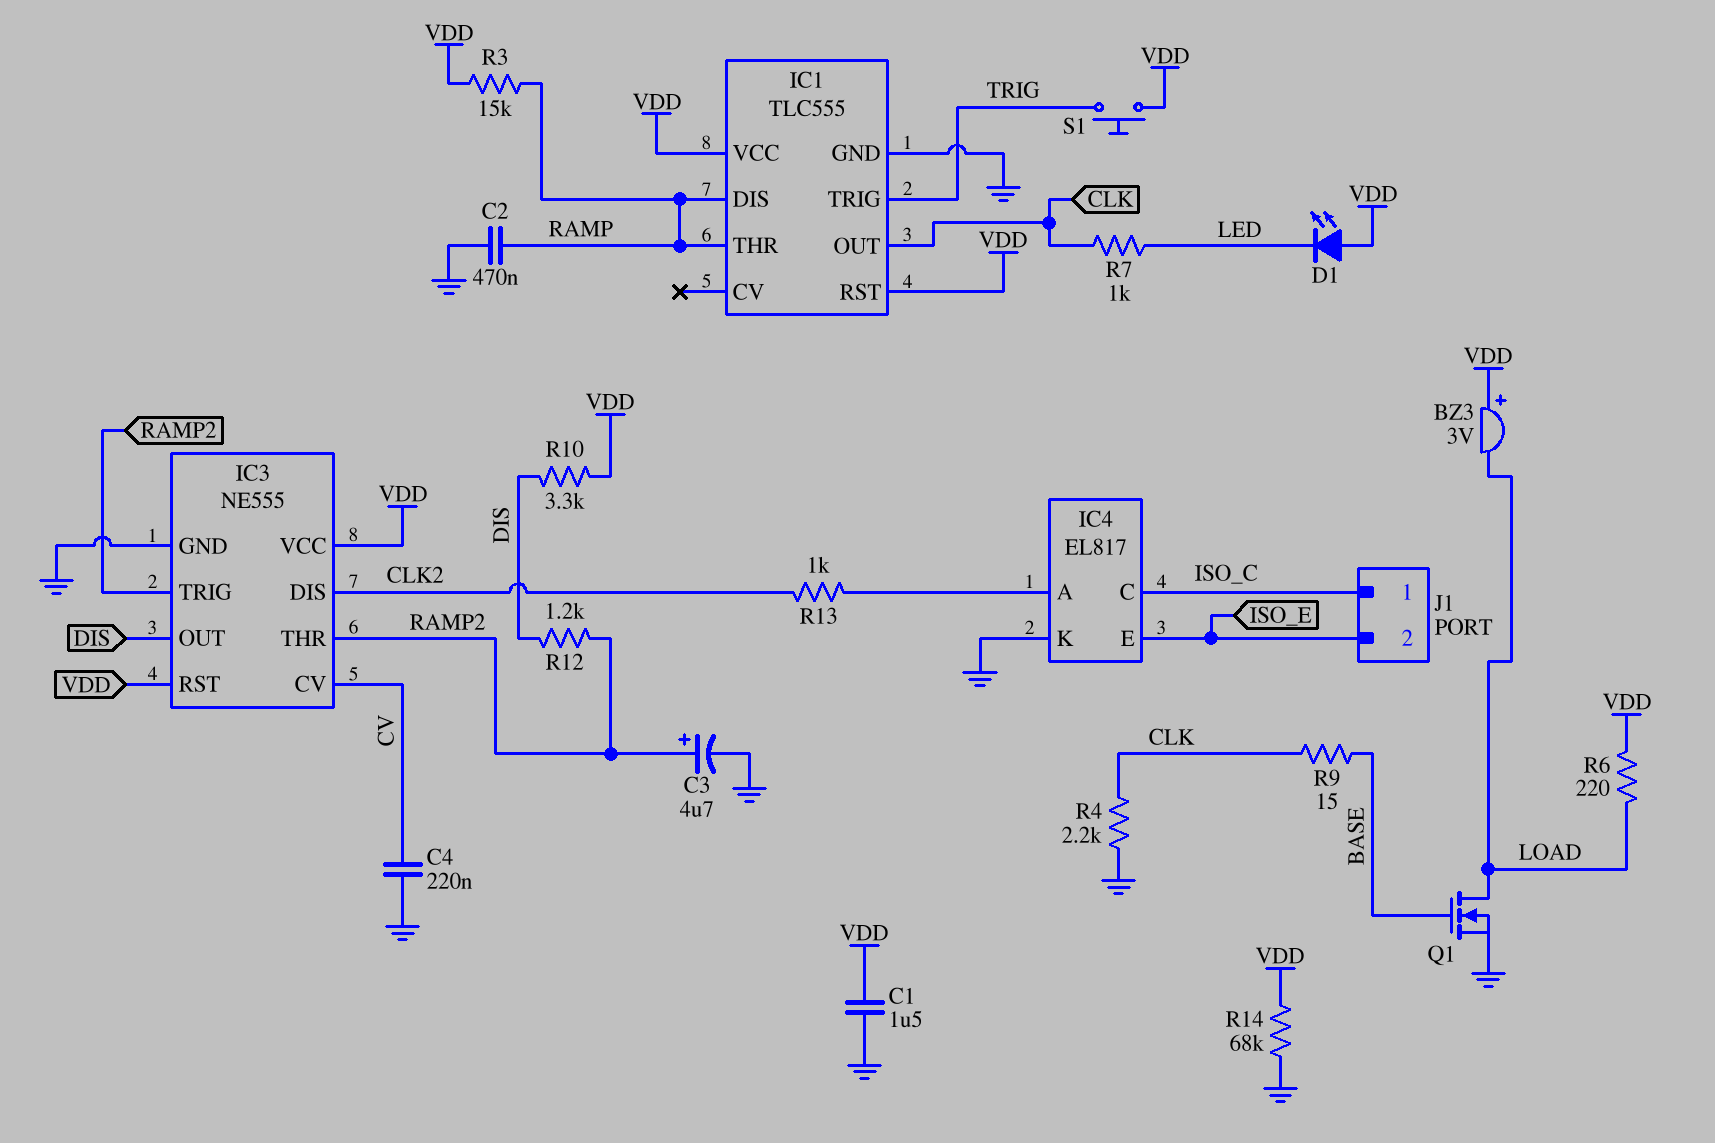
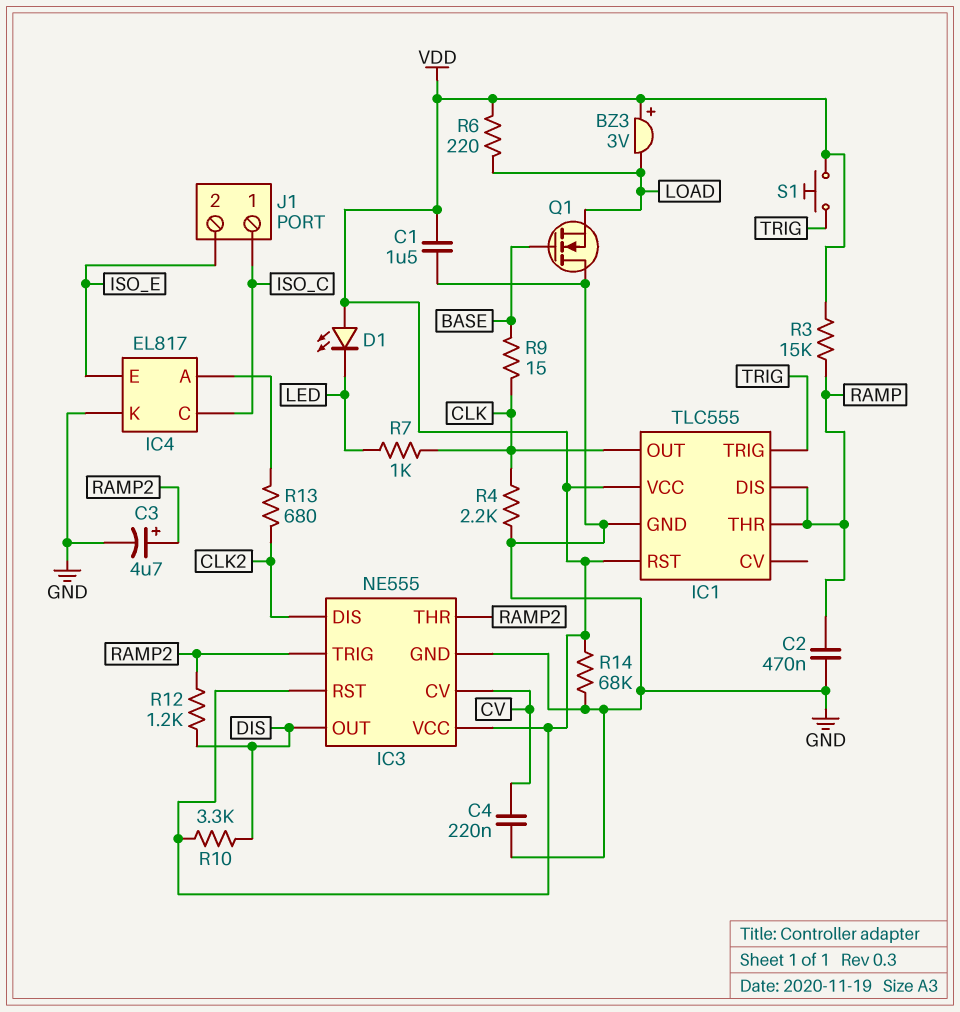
Q1: NMOS (G BASE, D LOAD, S GND) -> NMOS (G BASE, D GND, S LOAD)
R13: 1k (CLK2, IC4/A) -> 680 (CLK2, IC4/A)

